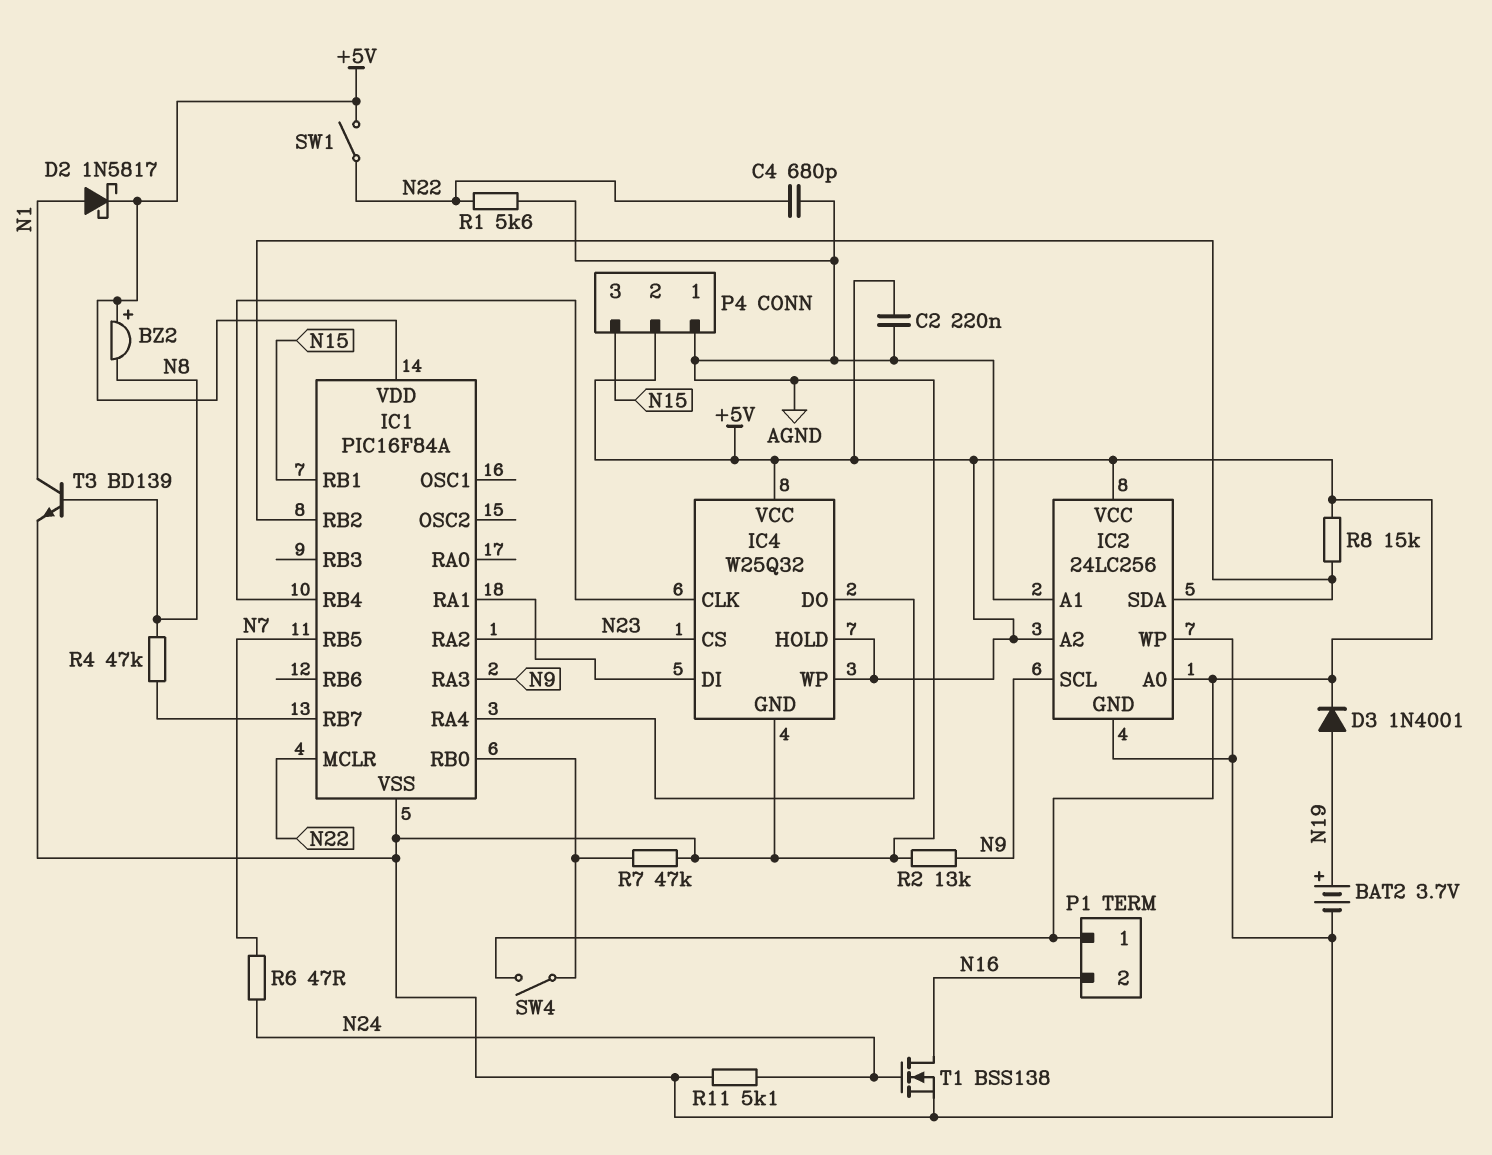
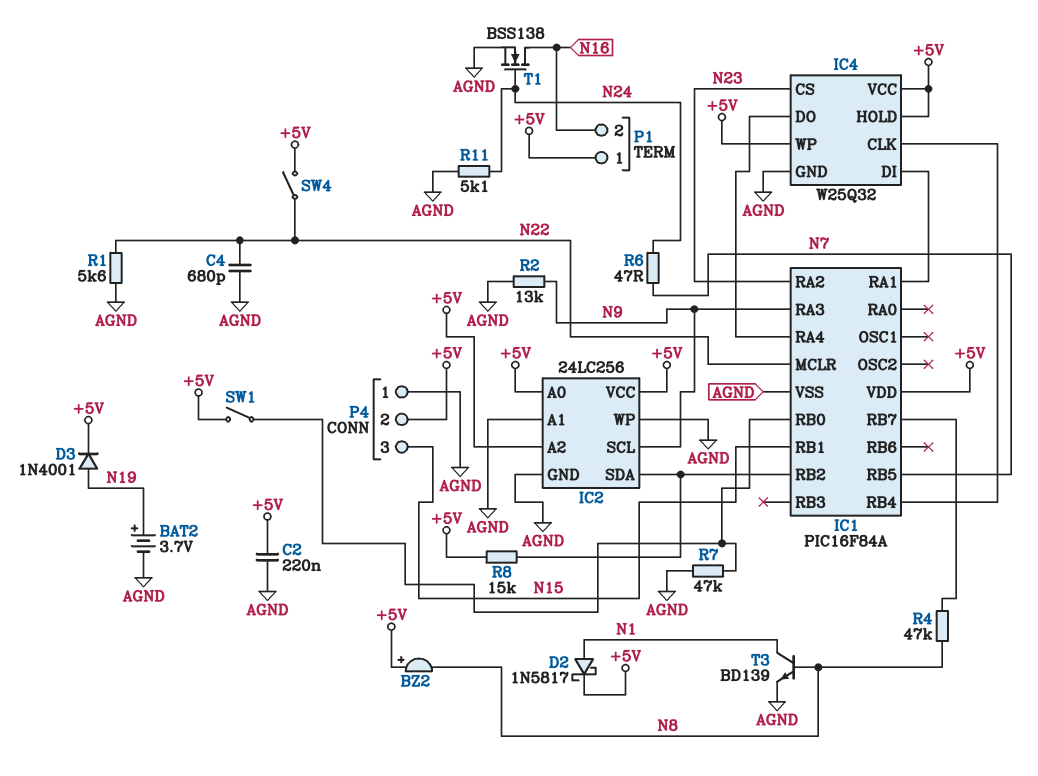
SW1: switch (+5V, N22) -> switch (+5V, IC1/RB0)
SW4: switch (+5V, IC1/RB0) -> switch (+5V, N22)

